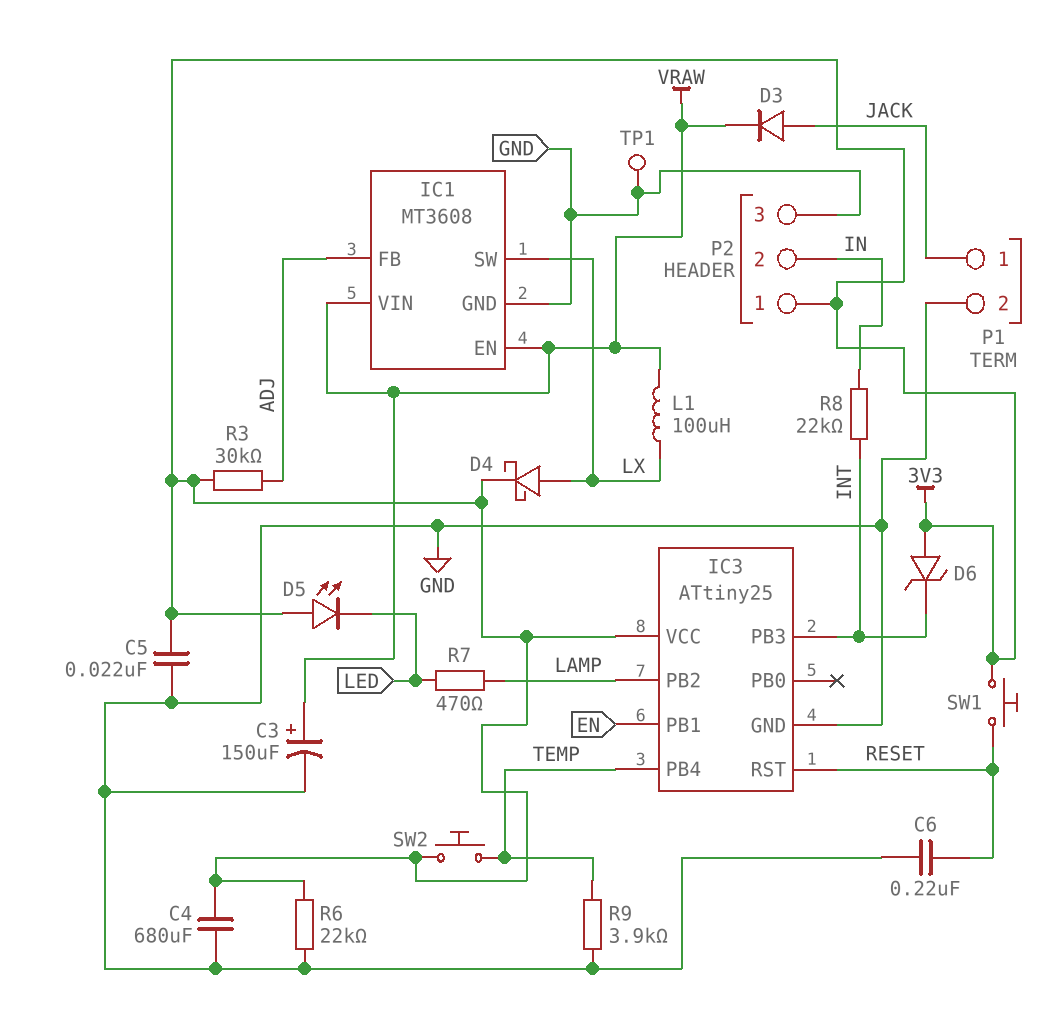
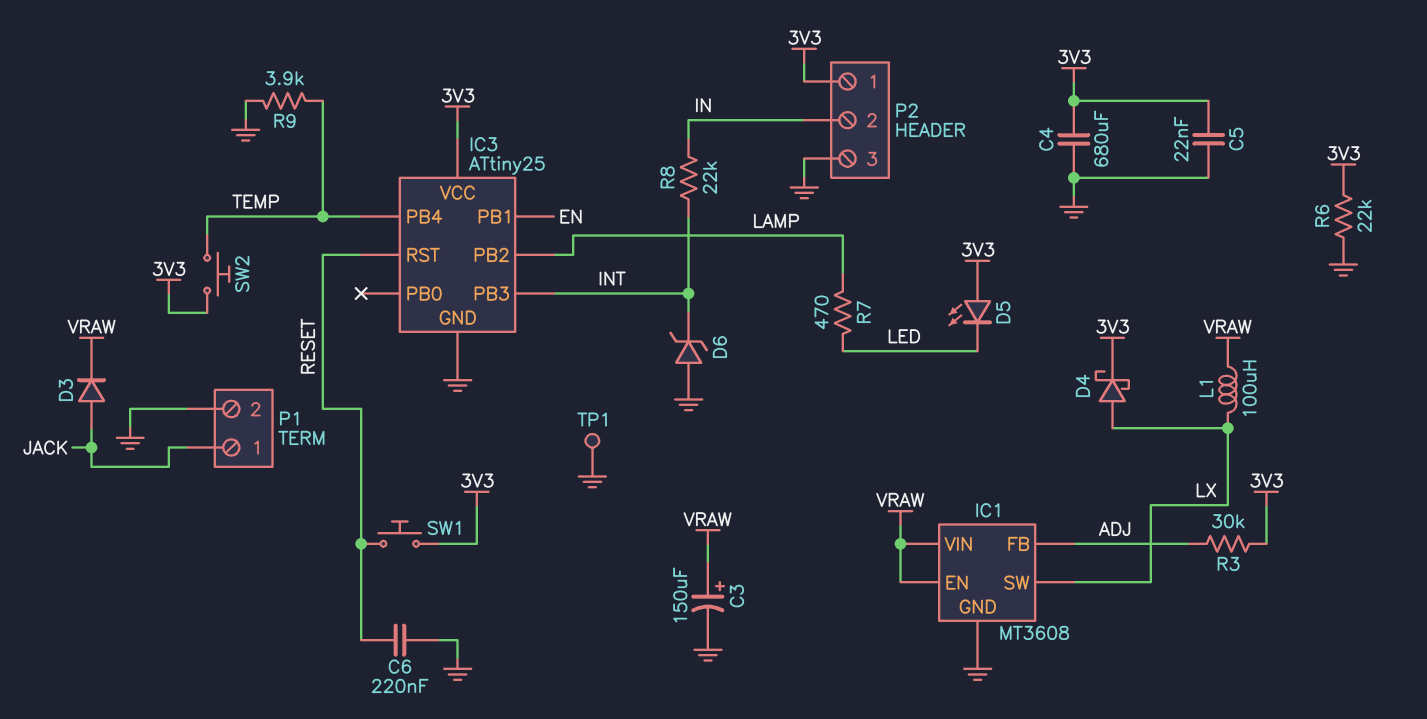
D6: zener (A 3V3, K INT) -> zener (A GND, K INT)

